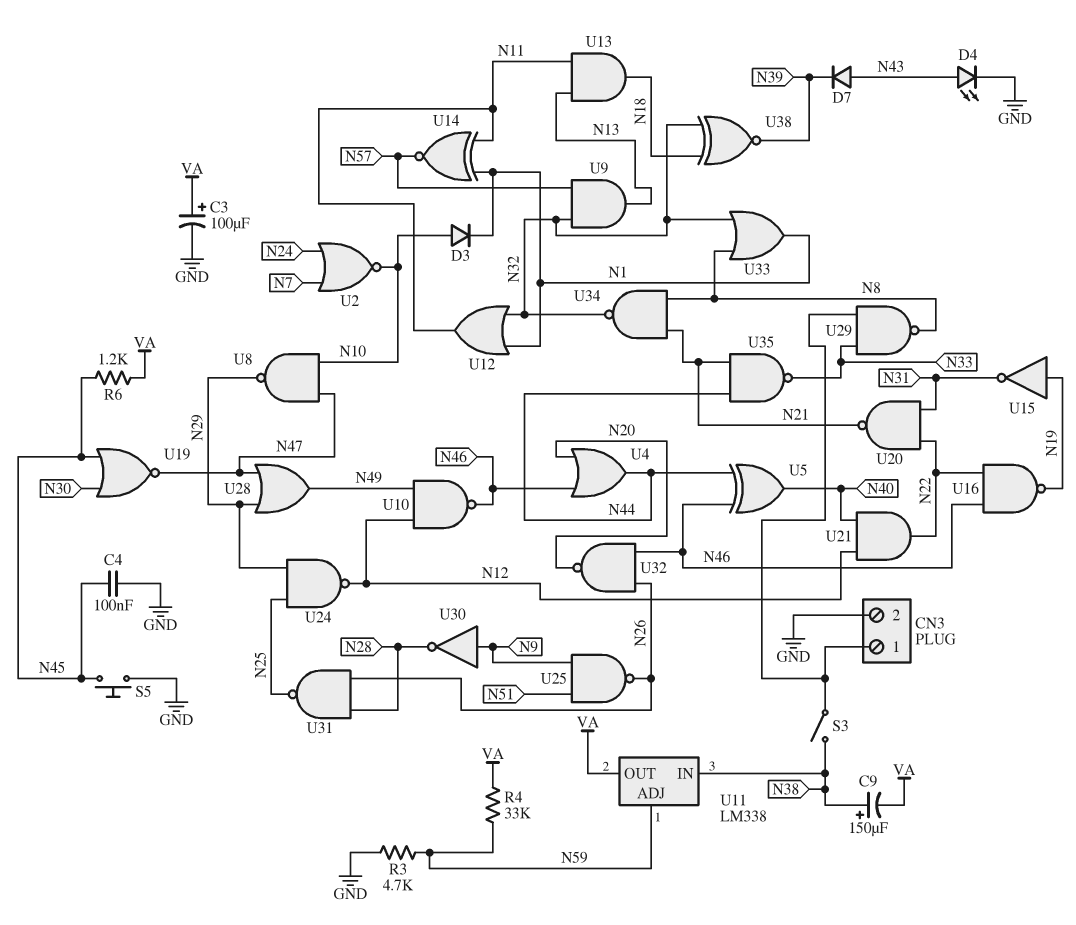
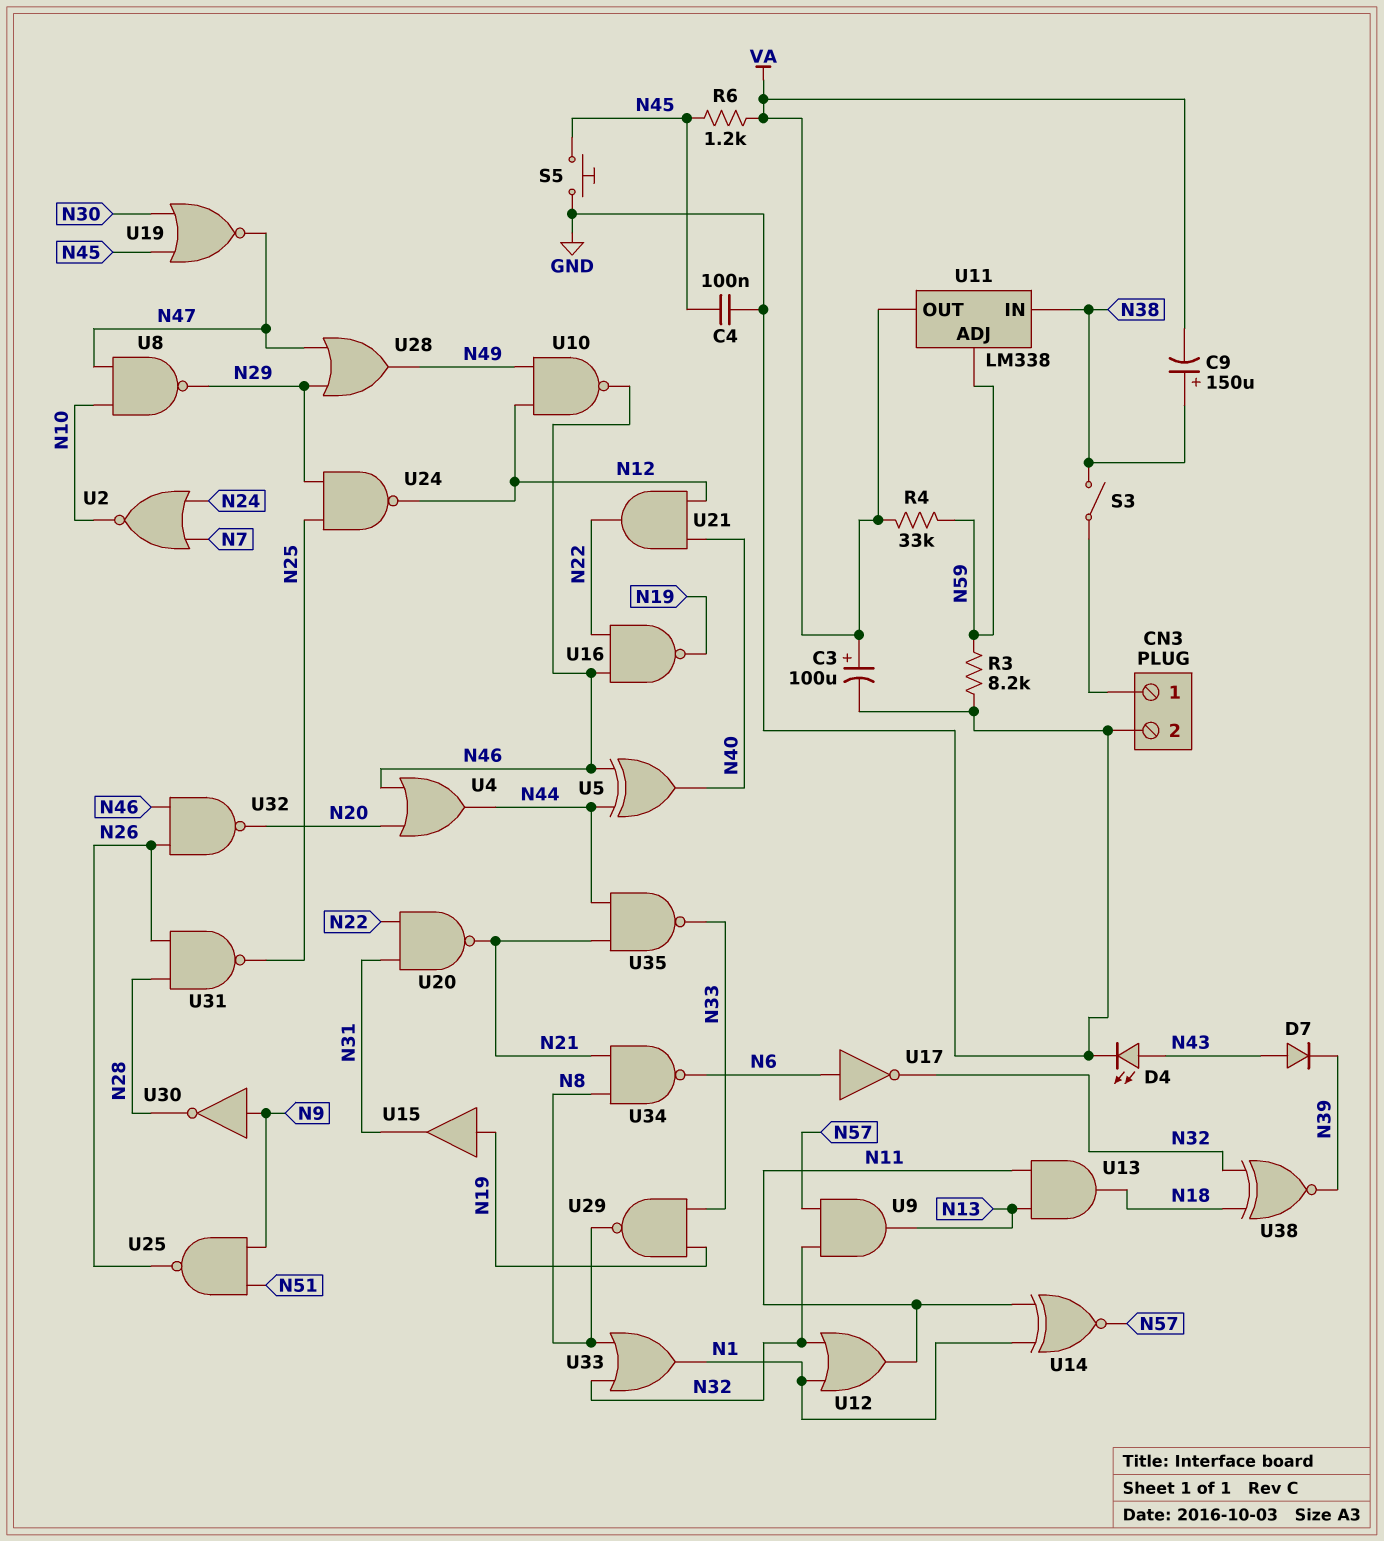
D3: diode (A N10, K N1) -> none
R3: 4.7k (GND, N59) -> 8.2k (GND, N59)
U15: NOT (in N19, out N31) -> buffer (in N19, out N31)
U17: none -> NOT (in N6, out N32)
U29: NAND (in CN3/1, in N33, out N8) -> NAND (in N19, in N33, out N8)
U34: NAND (in N8, in N21, out N32) -> NAND (in N8, in N21, out N6)

